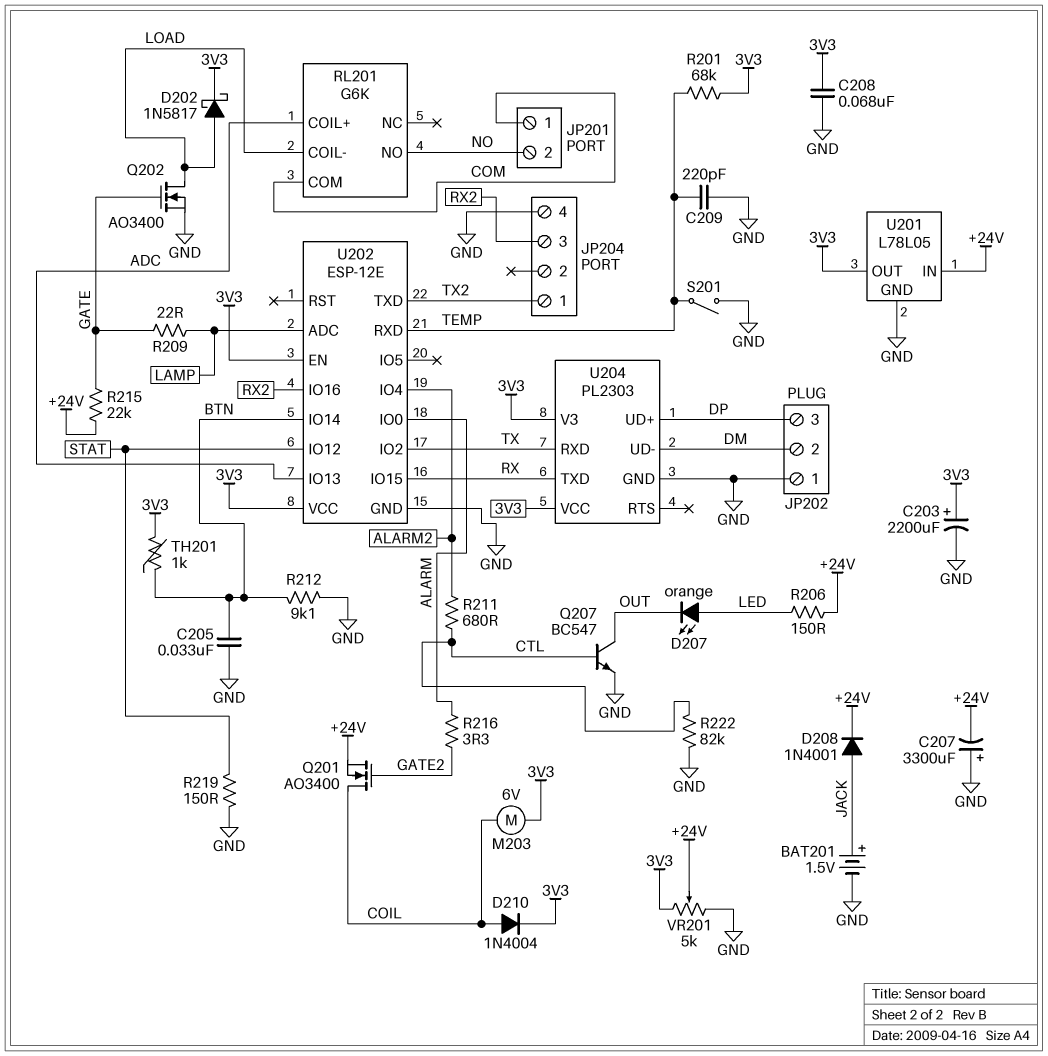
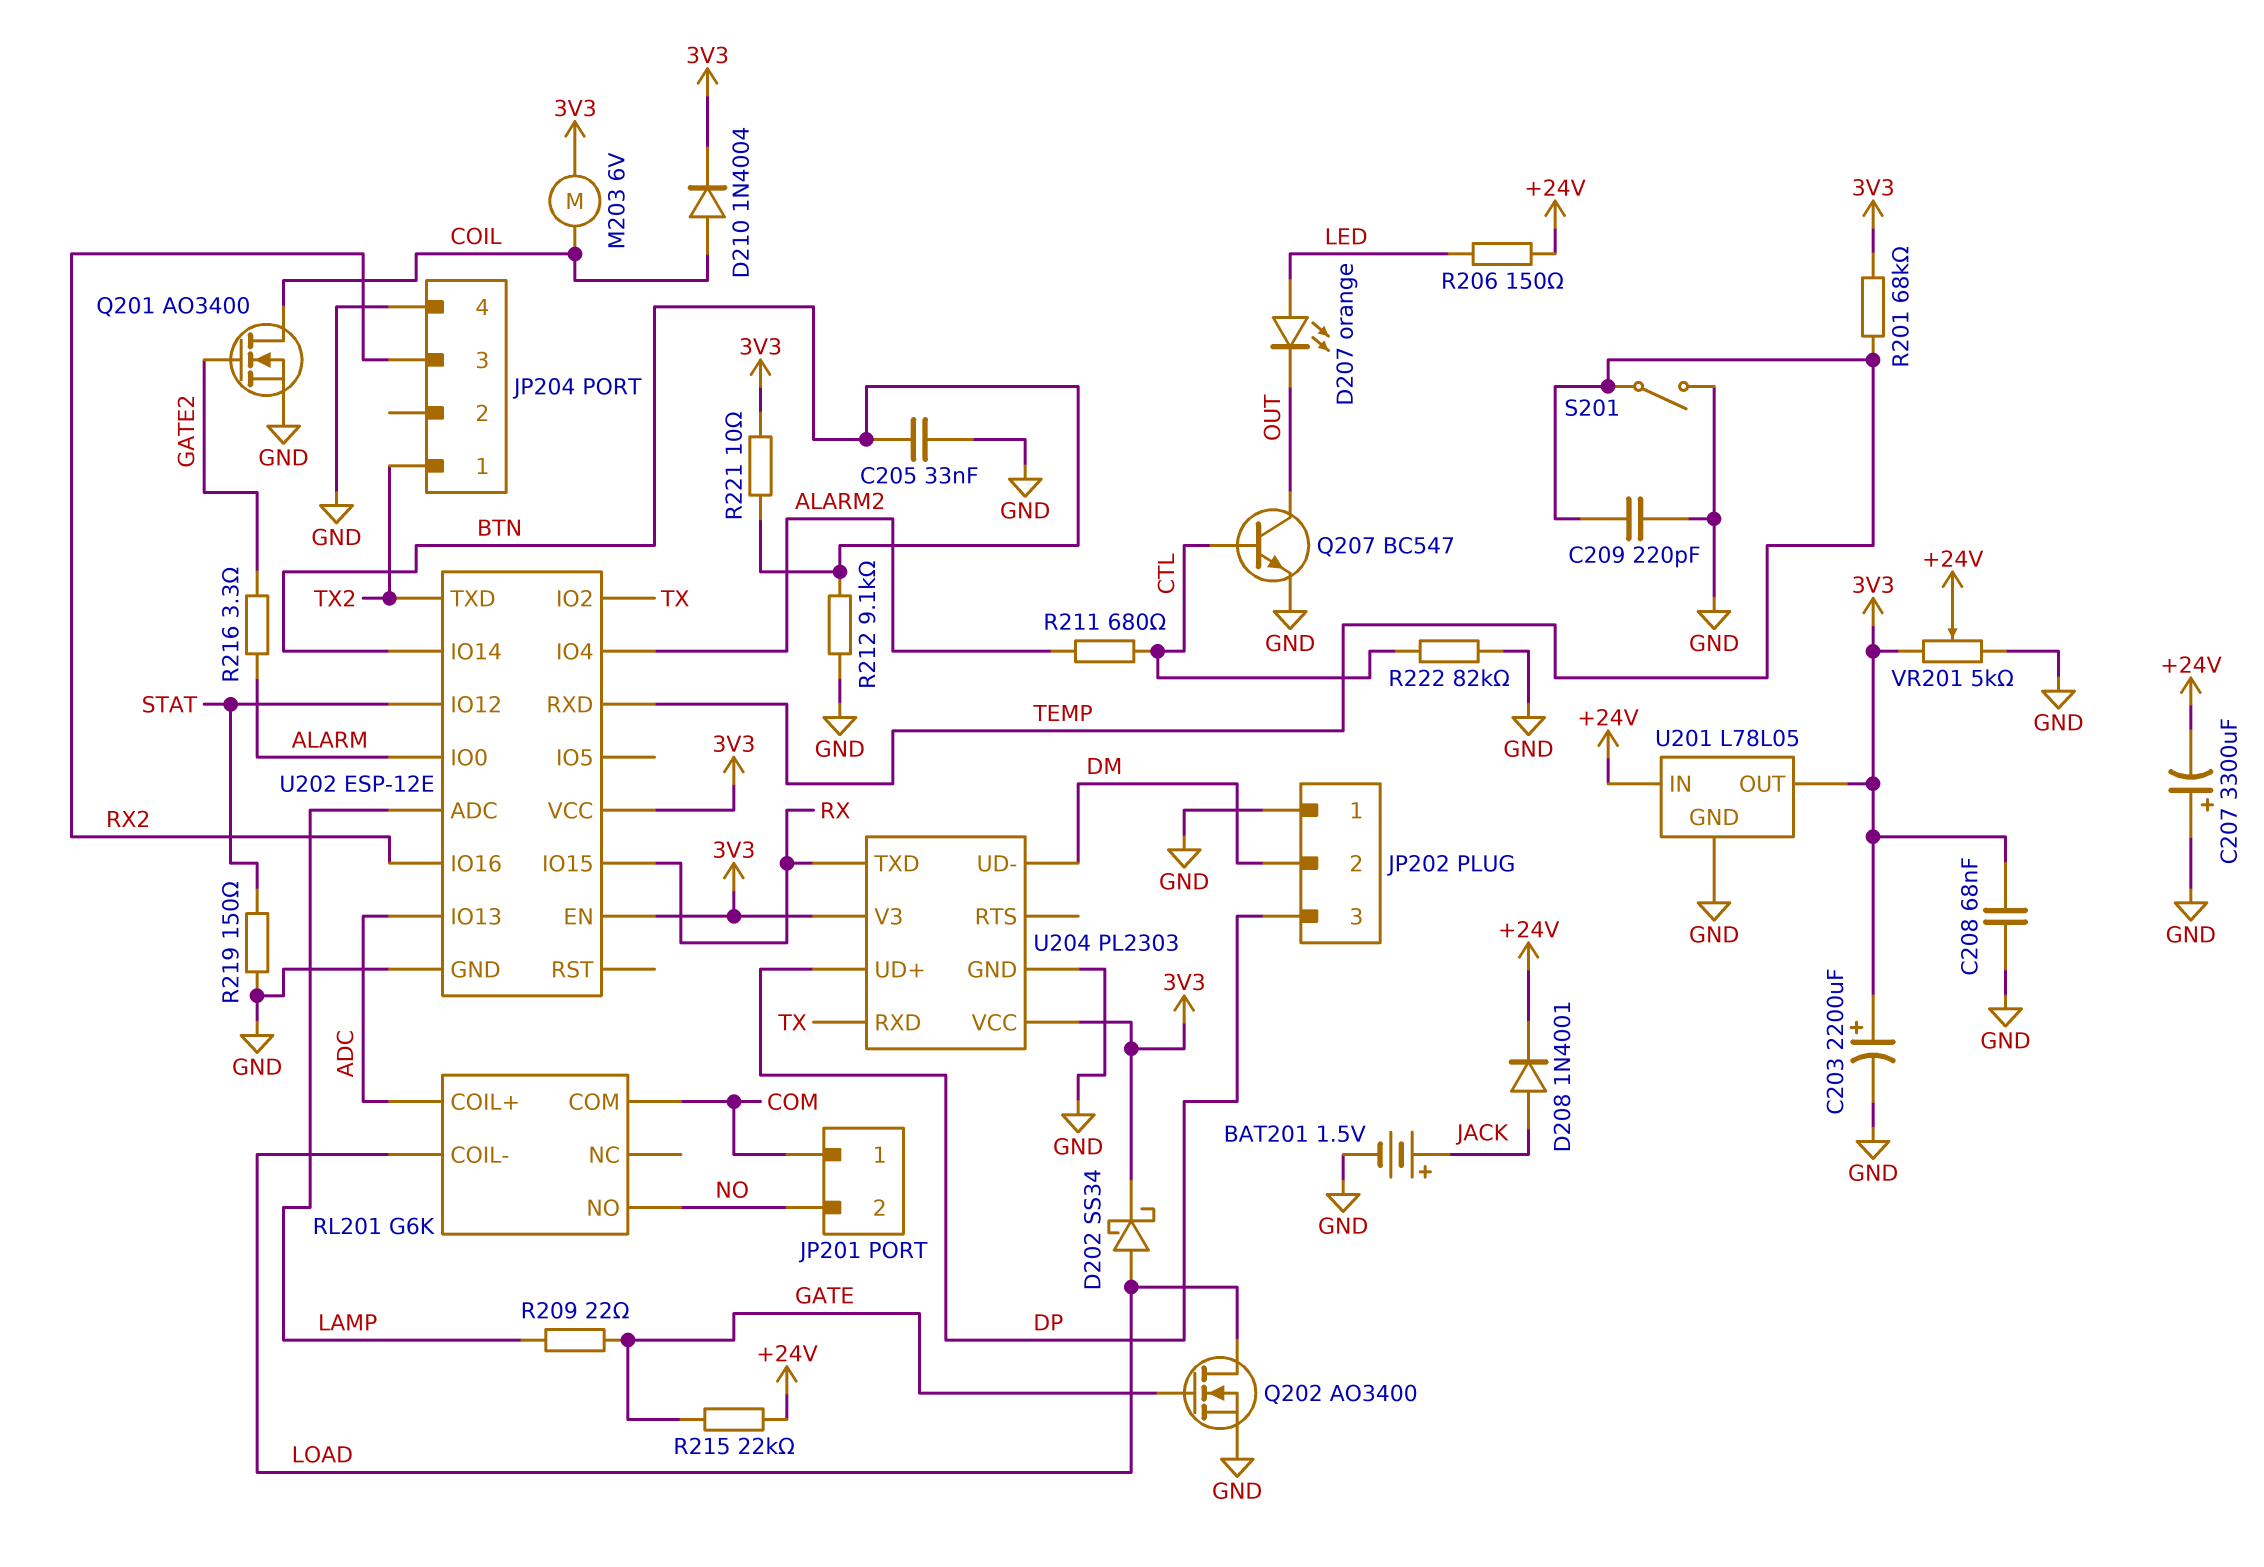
D202: schottky 1N5817 (A LOAD, K 3V3) -> schottky SS34 (A LOAD, K 3V3)
Q201: NMOS AO3400 (G GATE2, D COIL, S +24V) -> NMOS AO3400 (G GATE2, D COIL, S GND)
R221: none -> 10 (3V3, BTN)
TH201: 1k (3V3, BTN) -> none

